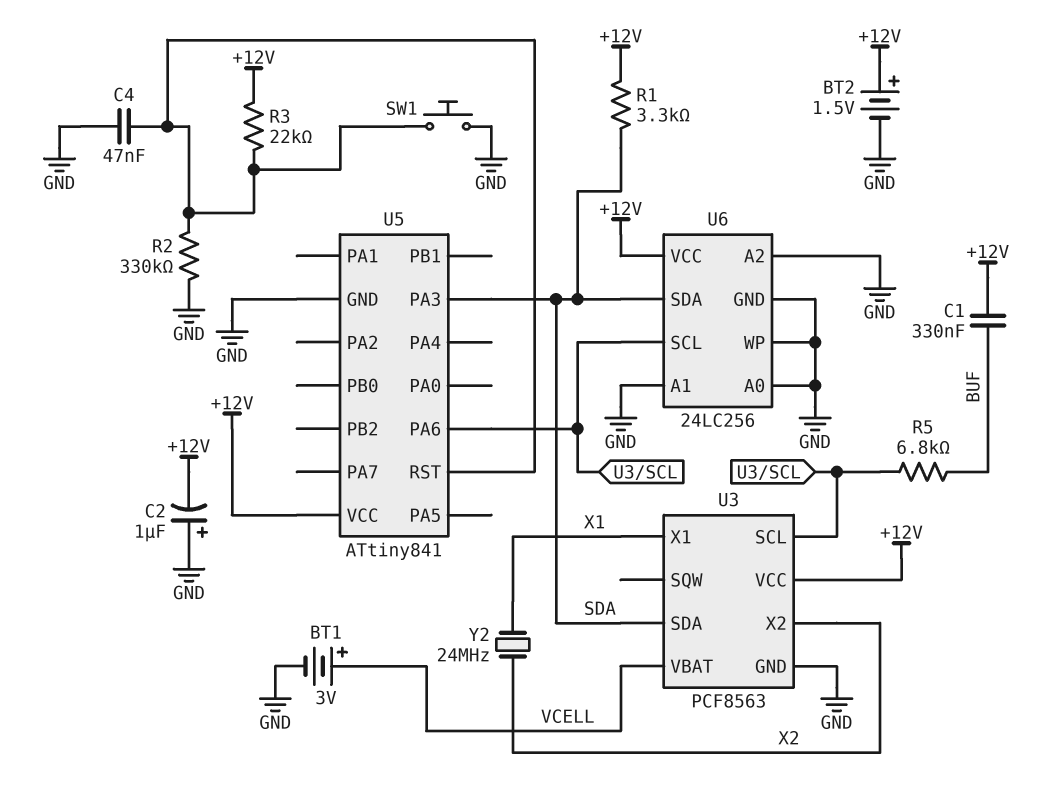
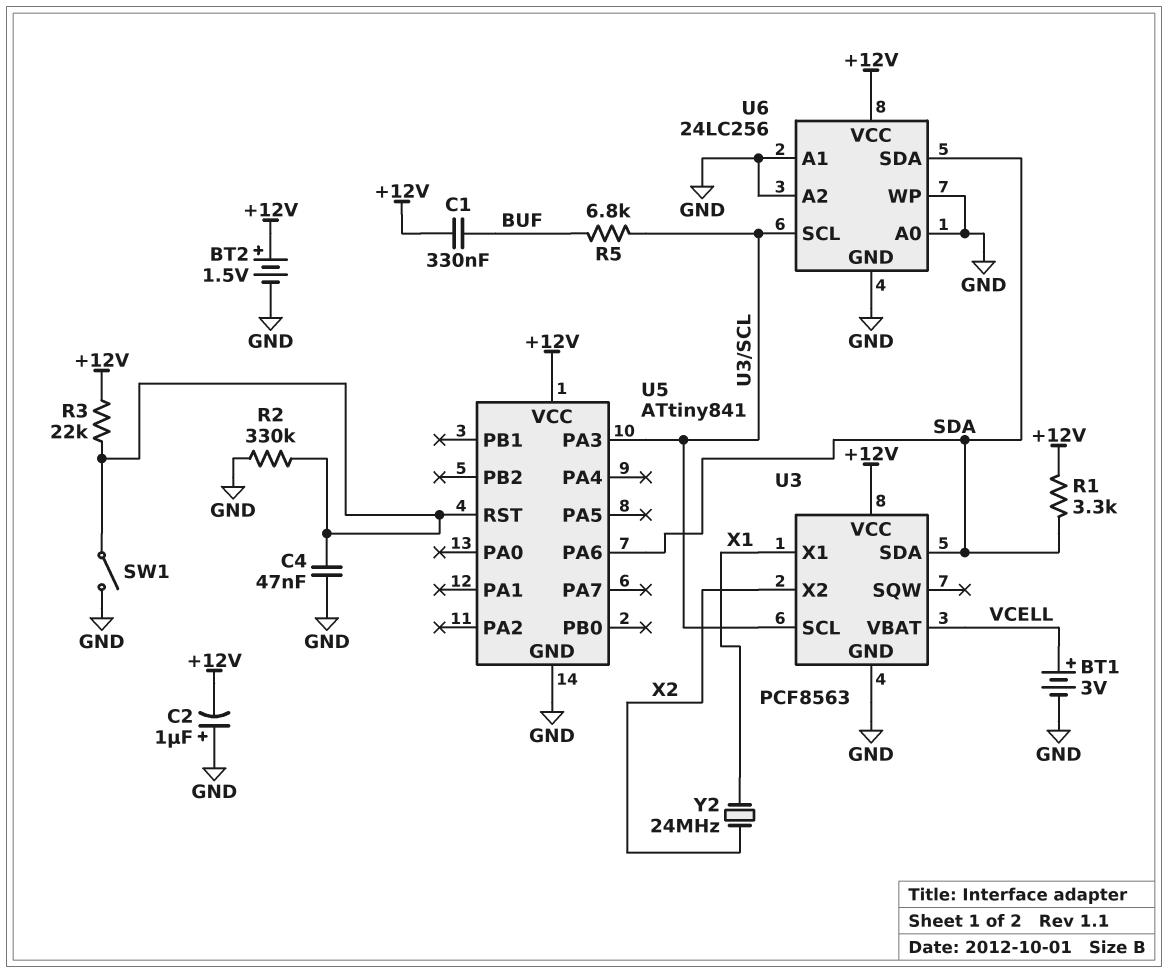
SW1: button (GND, U5/RST) -> switch (GND, U5/RST)
U5 pin PA3: SDA -> U3/SCL
U5 pin PA6: U3/SCL -> SDA

